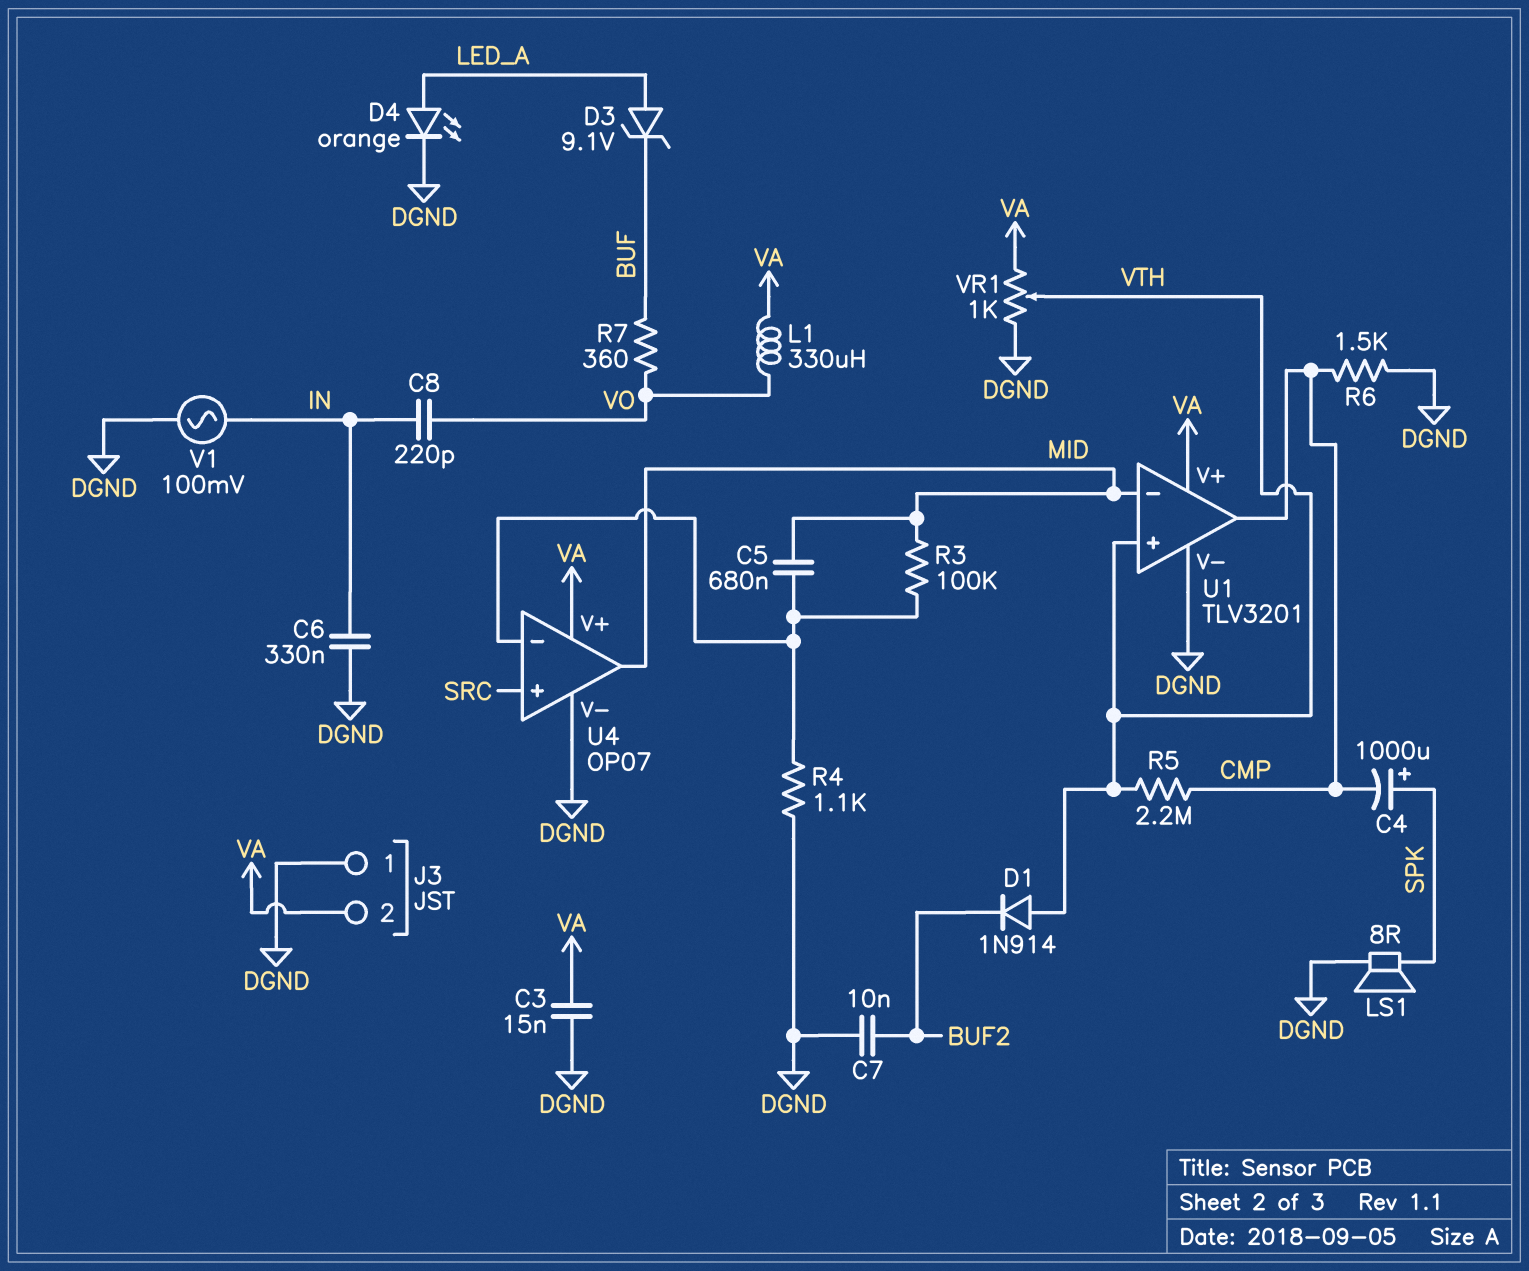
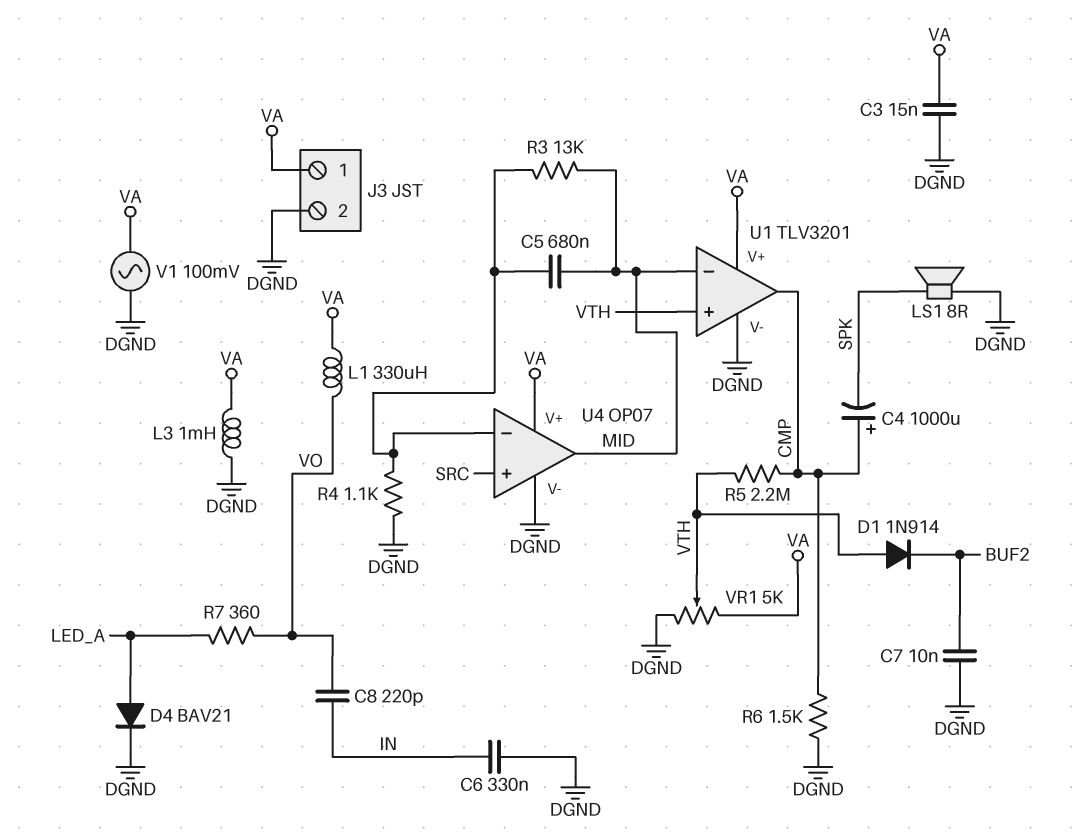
C4: 1000uF (plus SPK, minus CMP) -> 1000uF (plus CMP, minus SPK)
D3: zener 9.1V (A LED_A, K BUF) -> none
D4: LED orange (A LED_A, K DGND) -> diode BAV21 (A LED_A, K DGND)
J3 pin 1: DGND -> VA
J3 pin 2: VA -> DGND
L3: none -> 1mH (DGND, VA)
R3: 100k (MID, U4/in-) -> 13k (MID, U4/in-)
R7: 360 (BUF, VO) -> 360 (LED_A, VO)
V1: AC 100mV (DGND, IN) -> AC 100mV (DGND, VA)
VR1: 1k (DGND, VA, wiper VTH) -> 5k (DGND, VA, wiper VTH)

